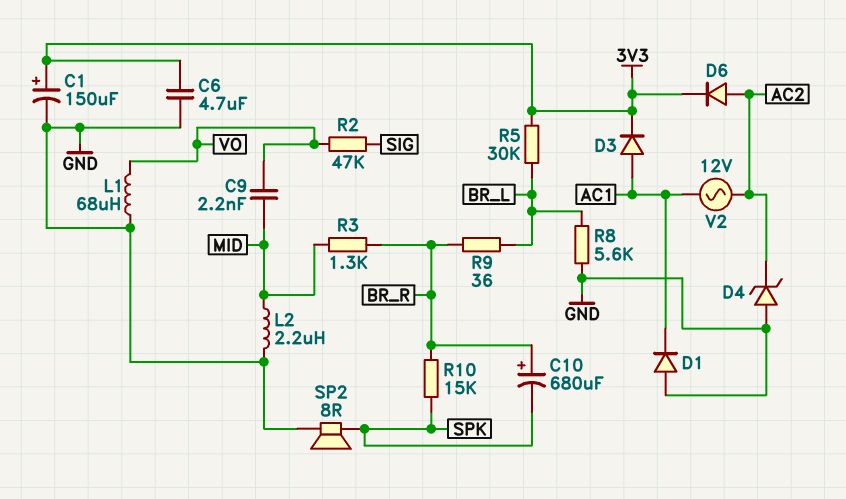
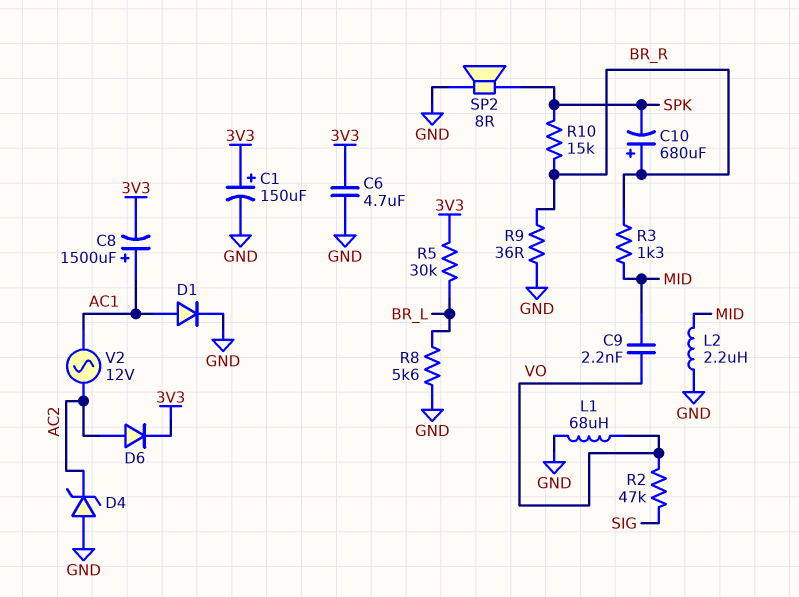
C8: none -> 1500uF (plus AC1, minus 3V3)
D1: diode (A GND, K AC1) -> diode (A AC1, K GND)
D3: diode (A AC1, K 3V3) -> none
R9: 36 (BR_L, BR_R) -> 36 (BR_R, GND)

